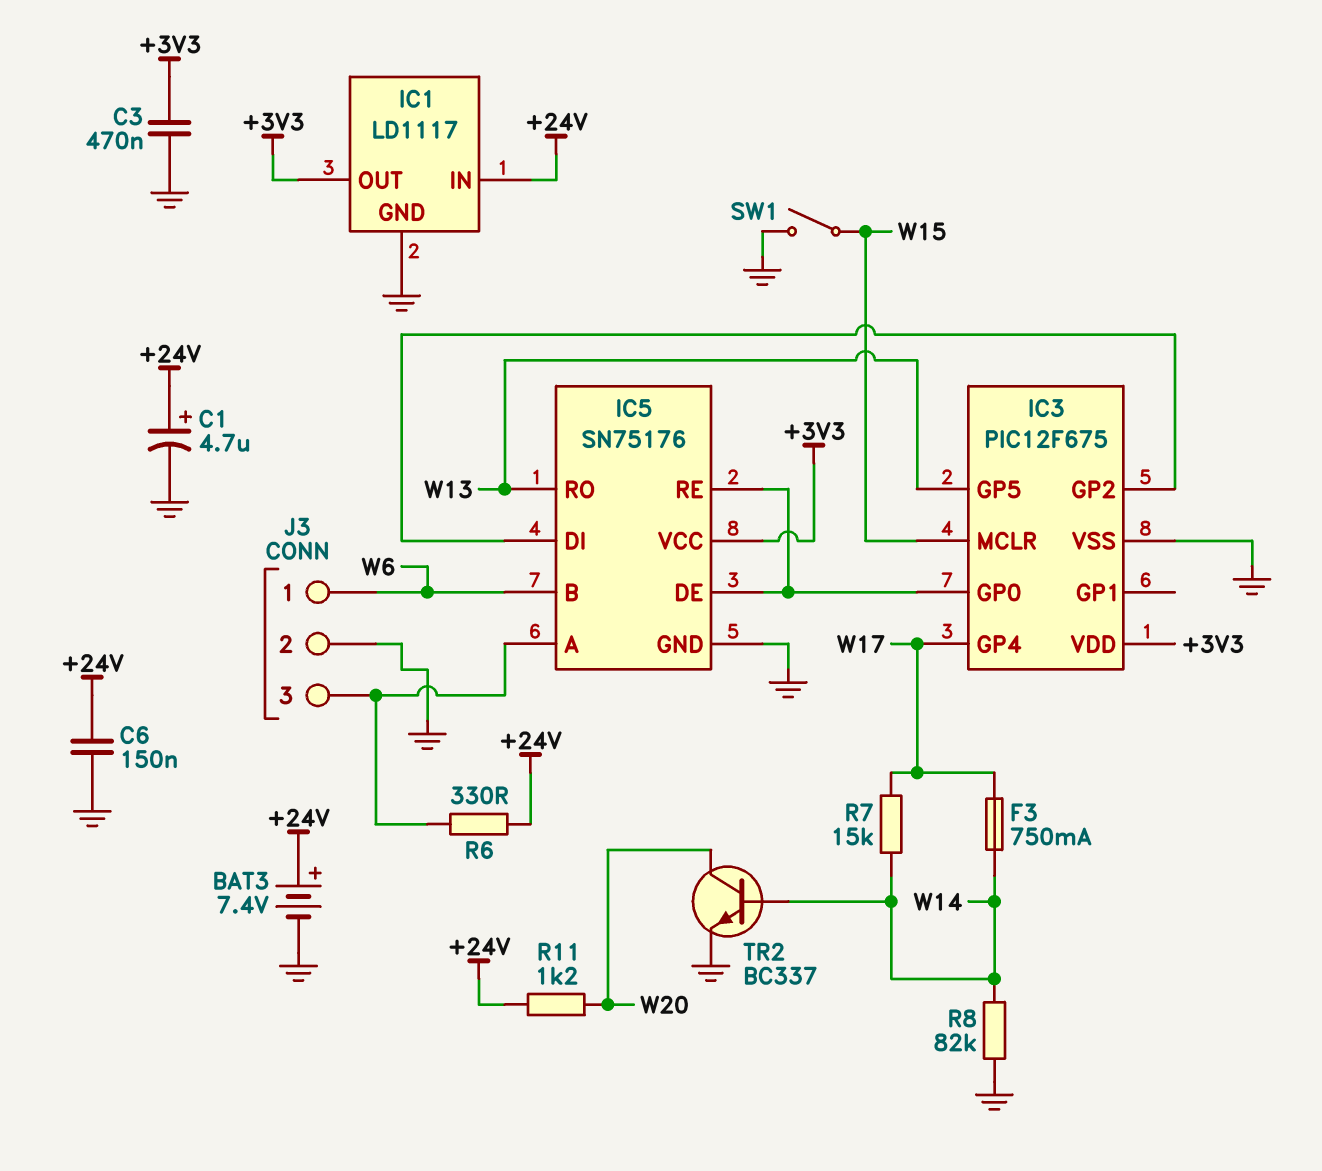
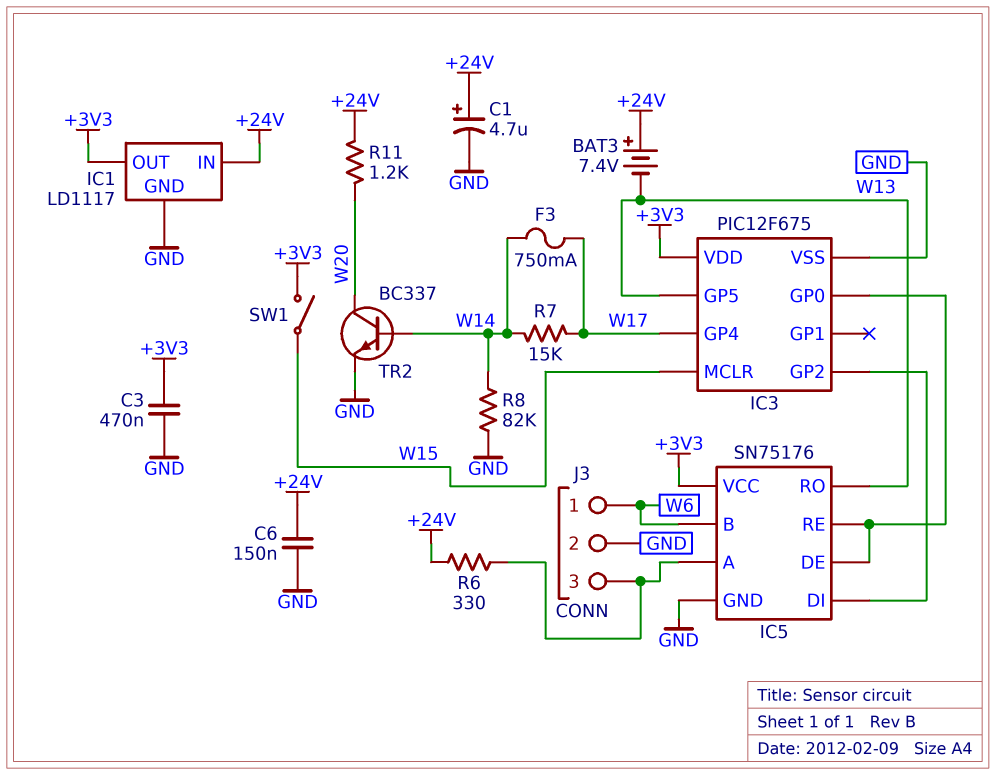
BAT3: 7.4V (plus +24V, minus GND) -> 7.4V (plus +24V, minus W13)
SW1: switch (GND, W15) -> switch (+3V3, W15)

